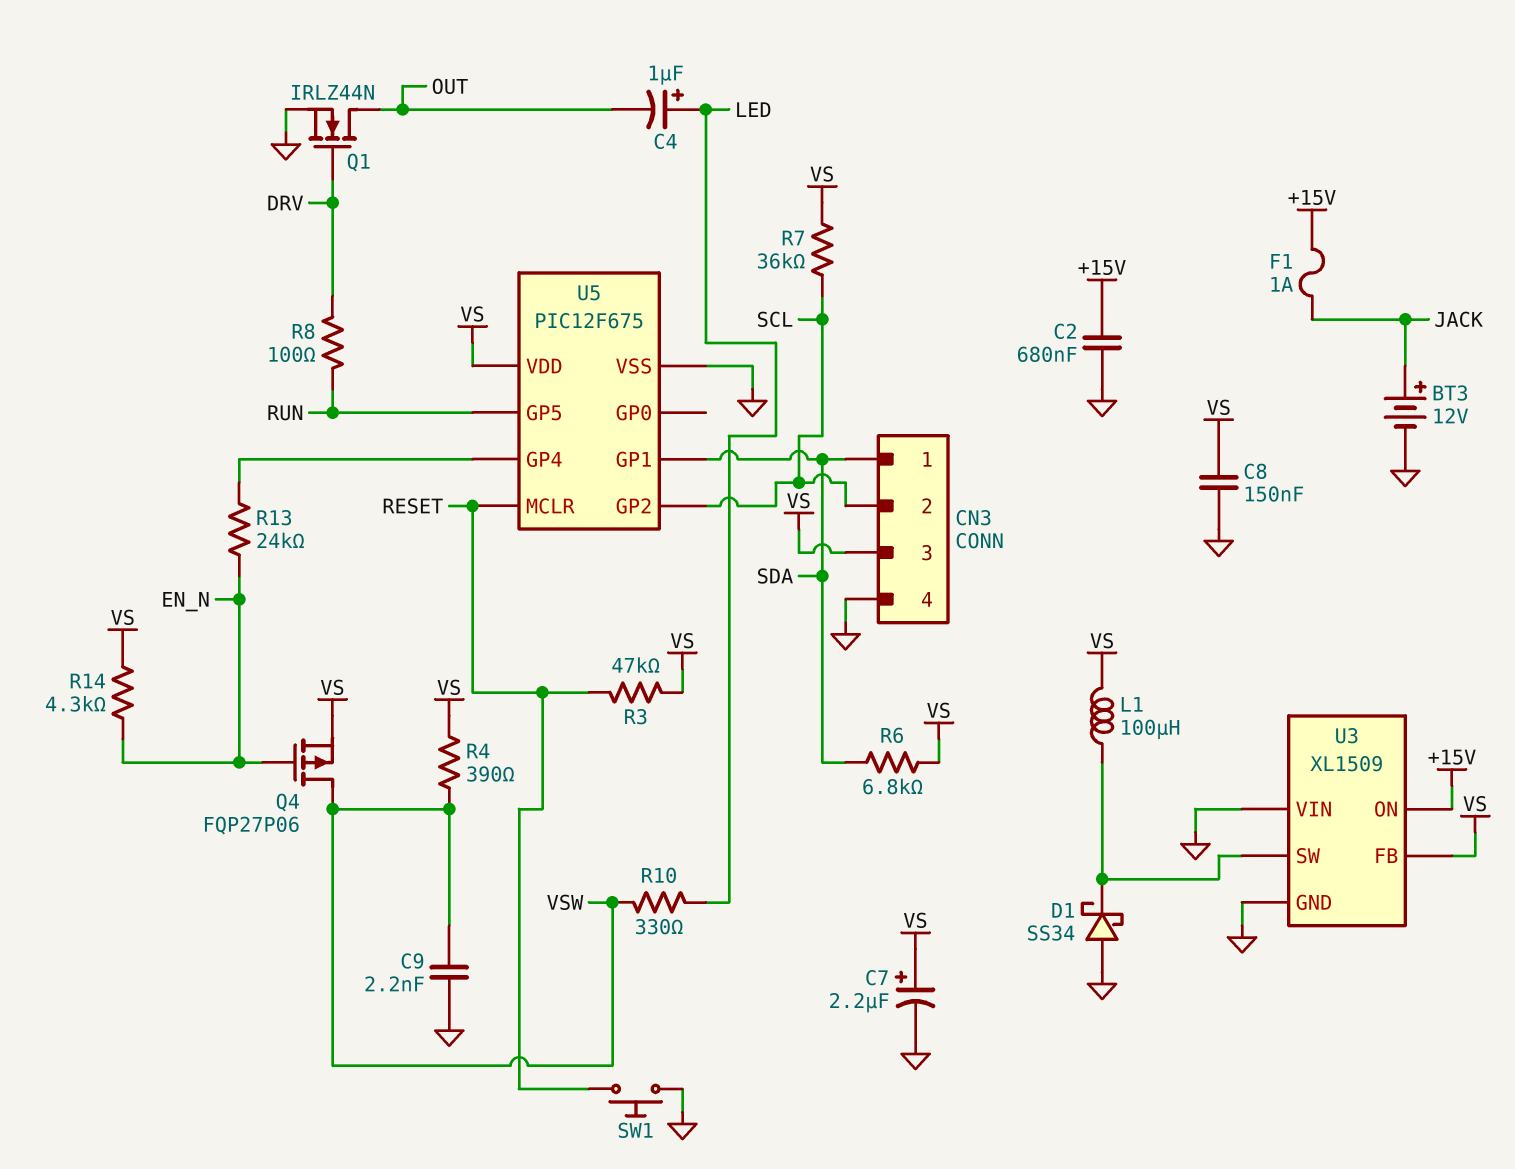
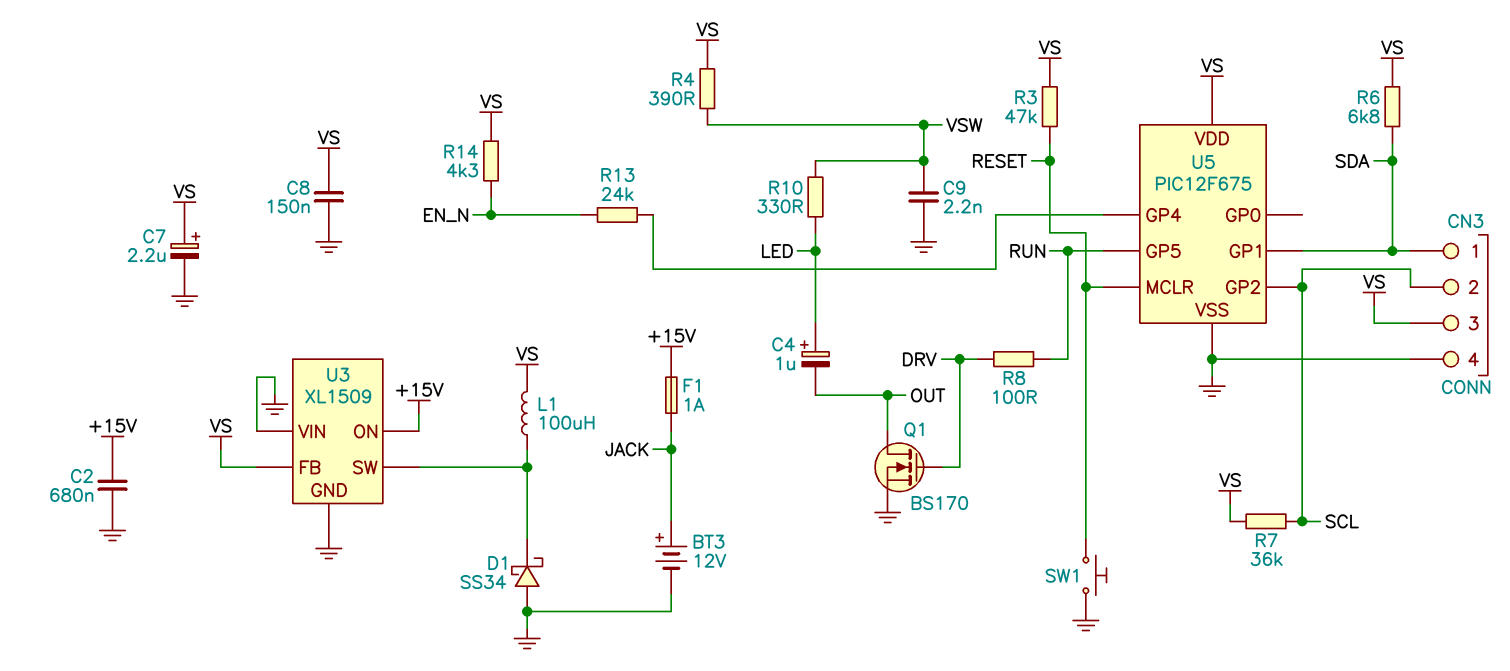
Q1: NMOS IRLZ44N (G DRV, D OUT, S GND) -> NMOS BS170 (G DRV, D OUT, S GND)
Q4: PMOS FQP27P06 (G EN_N, D VSW, S VS) -> none

